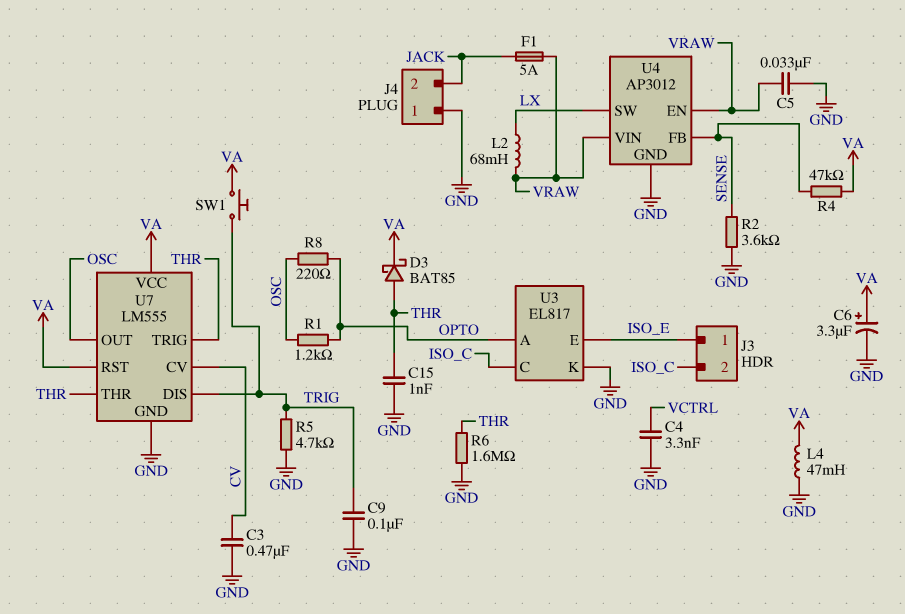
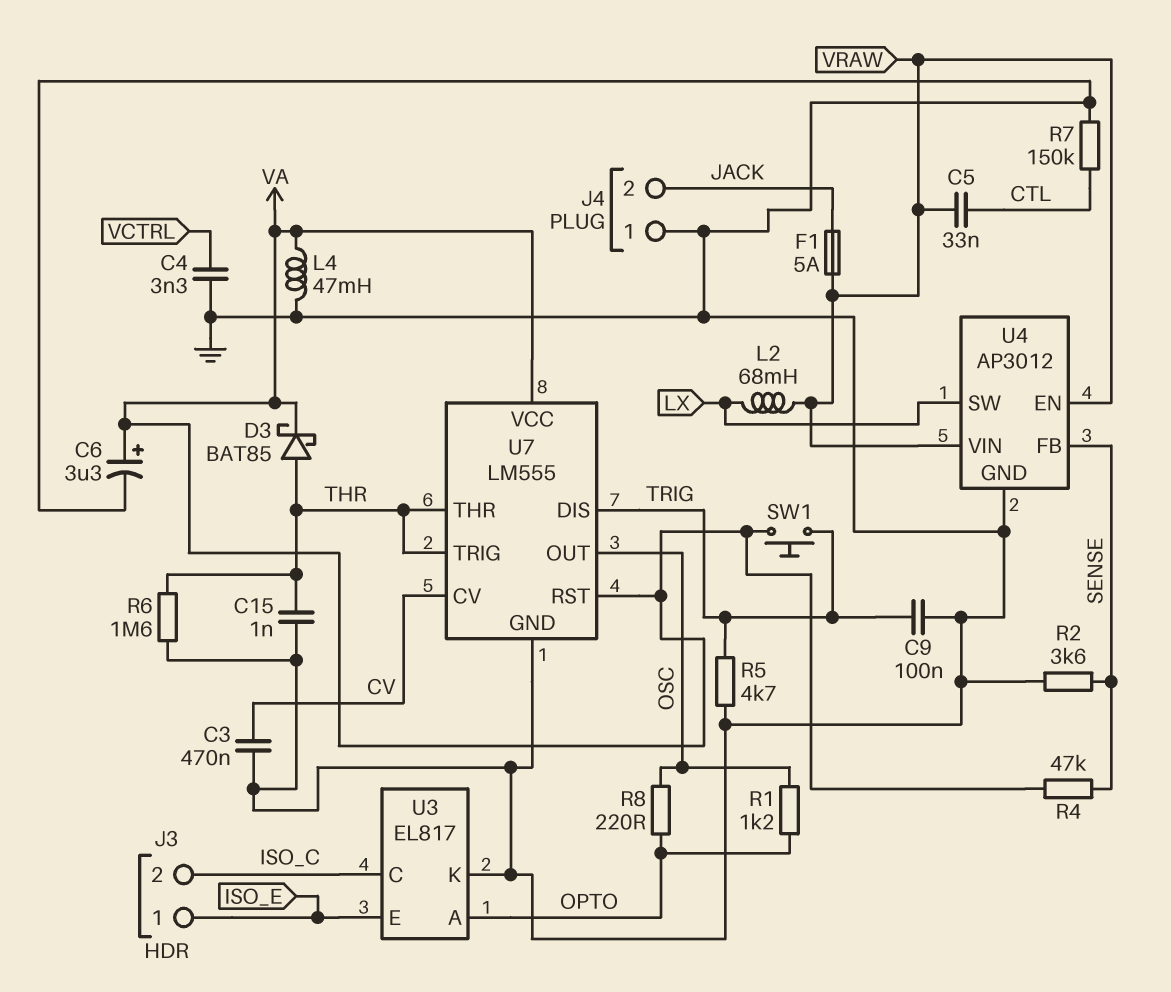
C5: 33nF (GND, VRAW) -> 33nF (CTL, VRAW)
R7: none -> 150k (CTL, GND)

